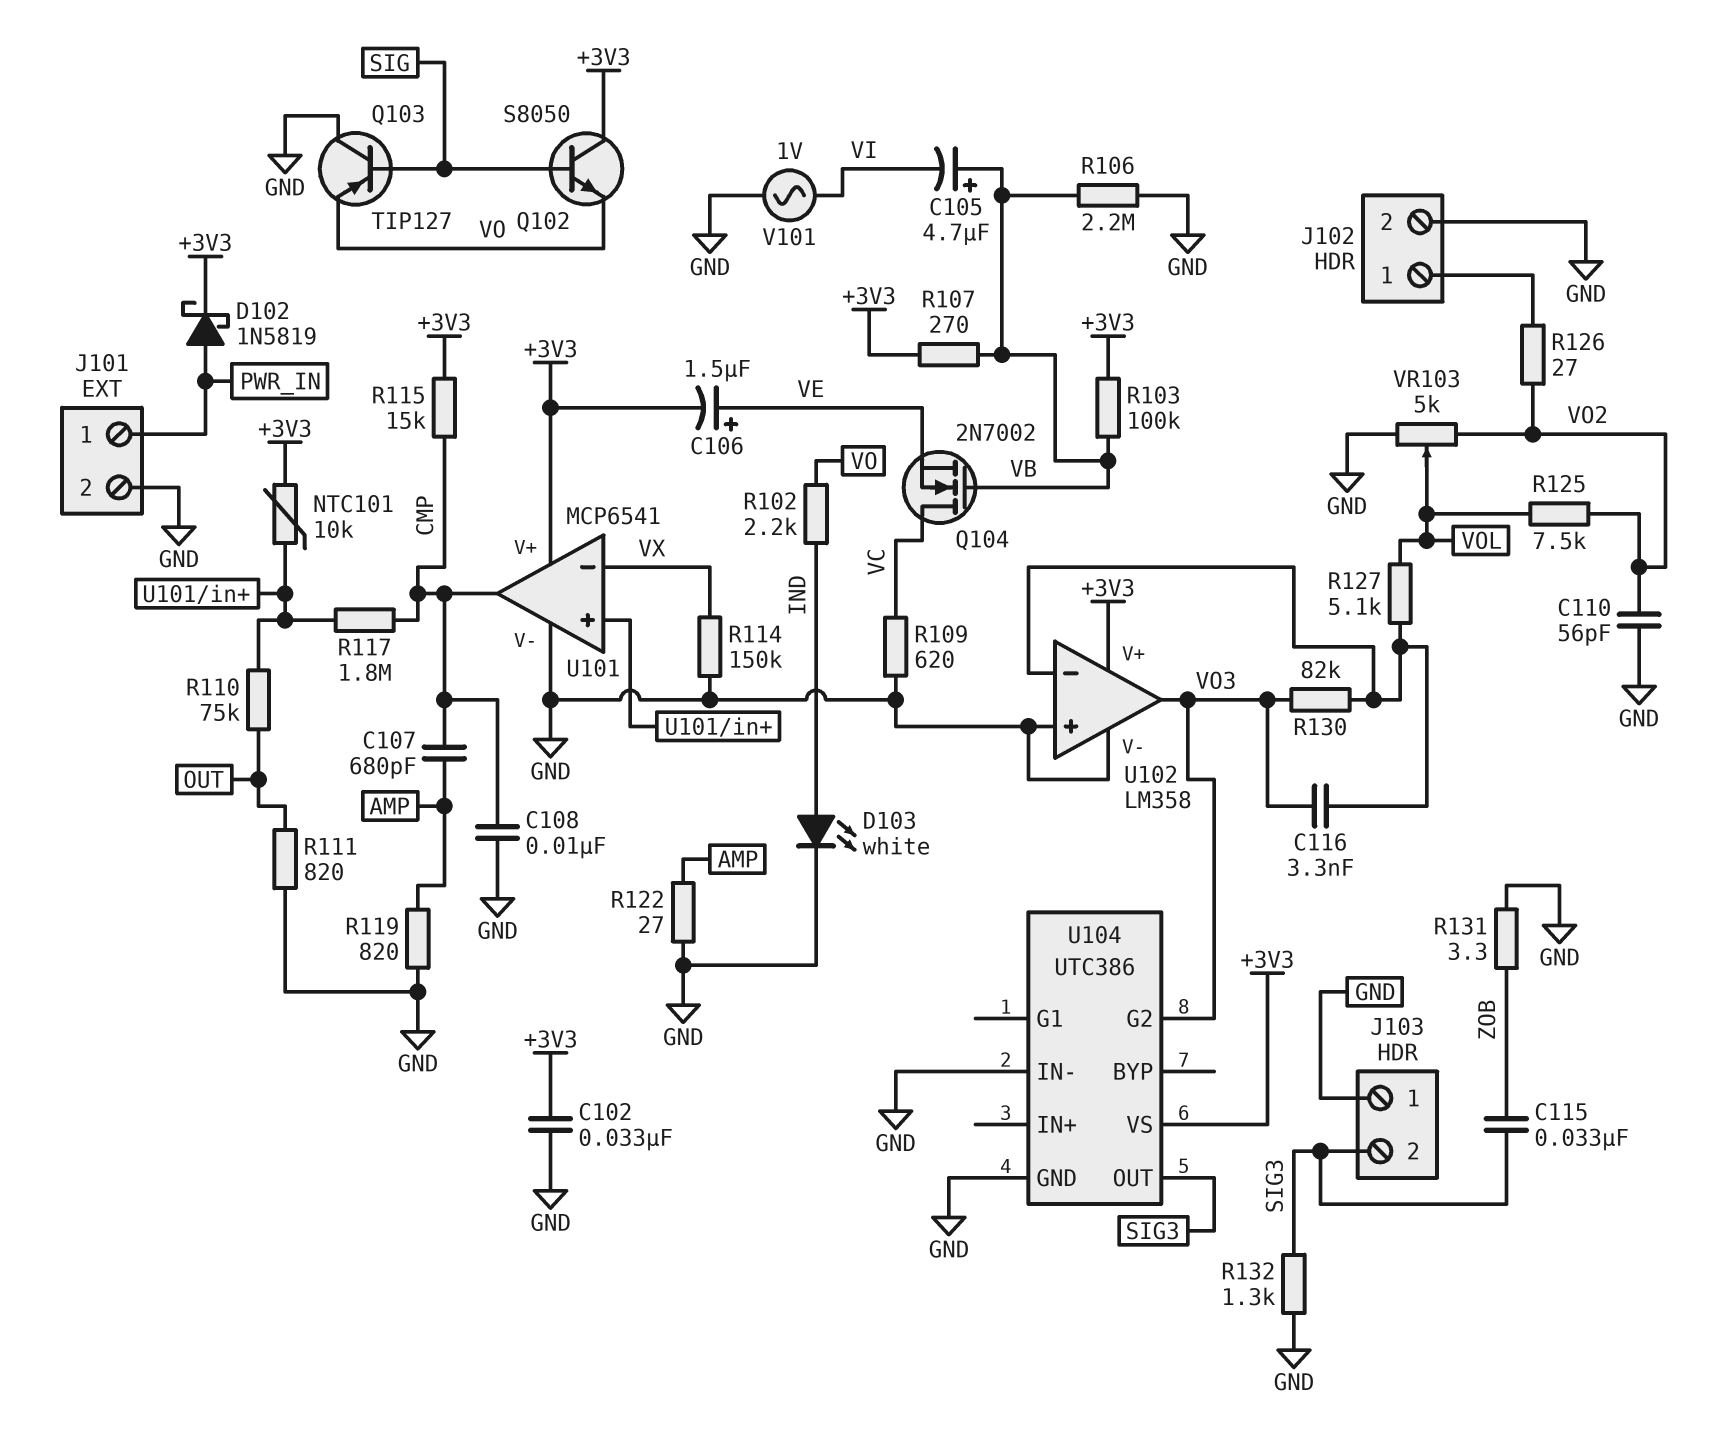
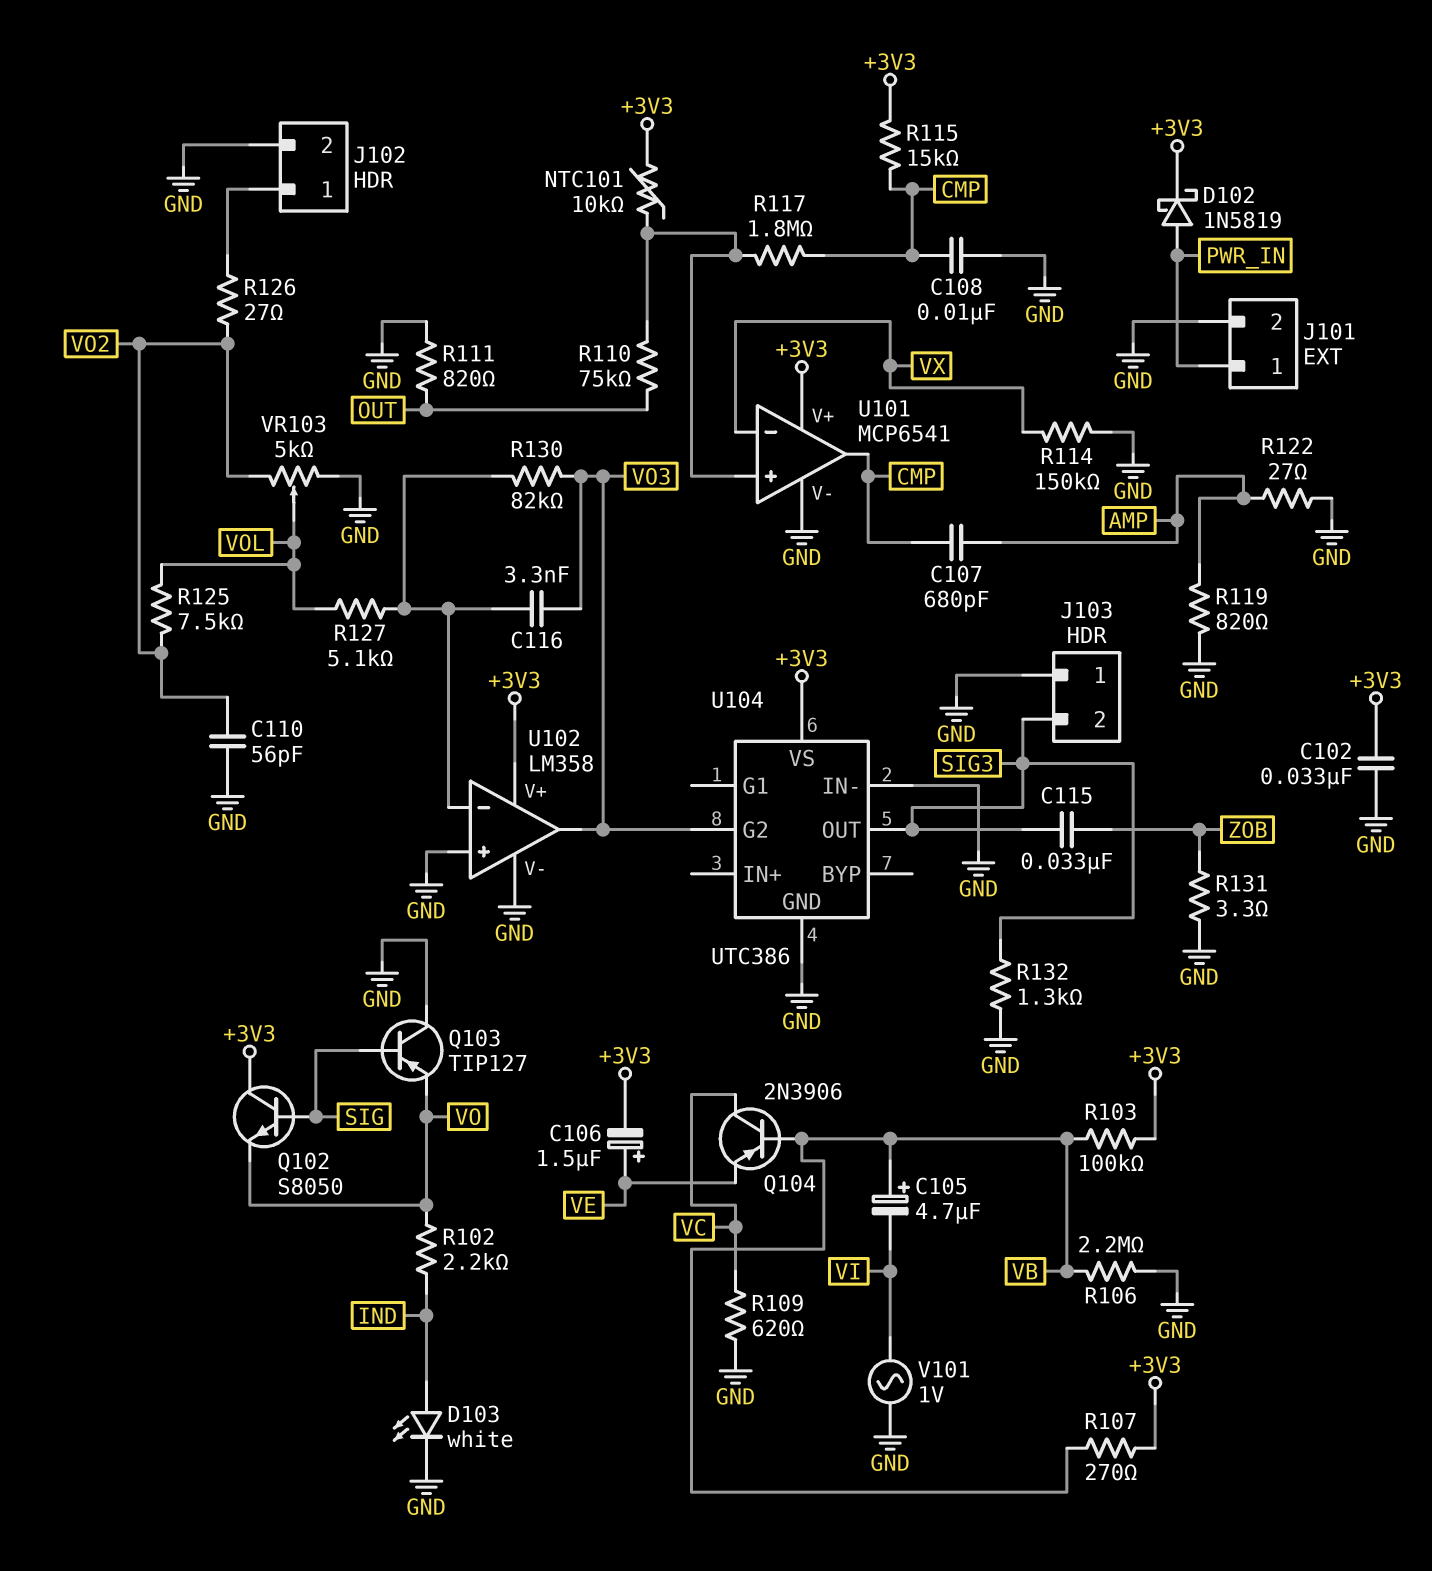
Q104: NMOS 2N7002 (G VB, D VC, S VE) -> PNP 2N3906 (B VB, C VC, E VE)

